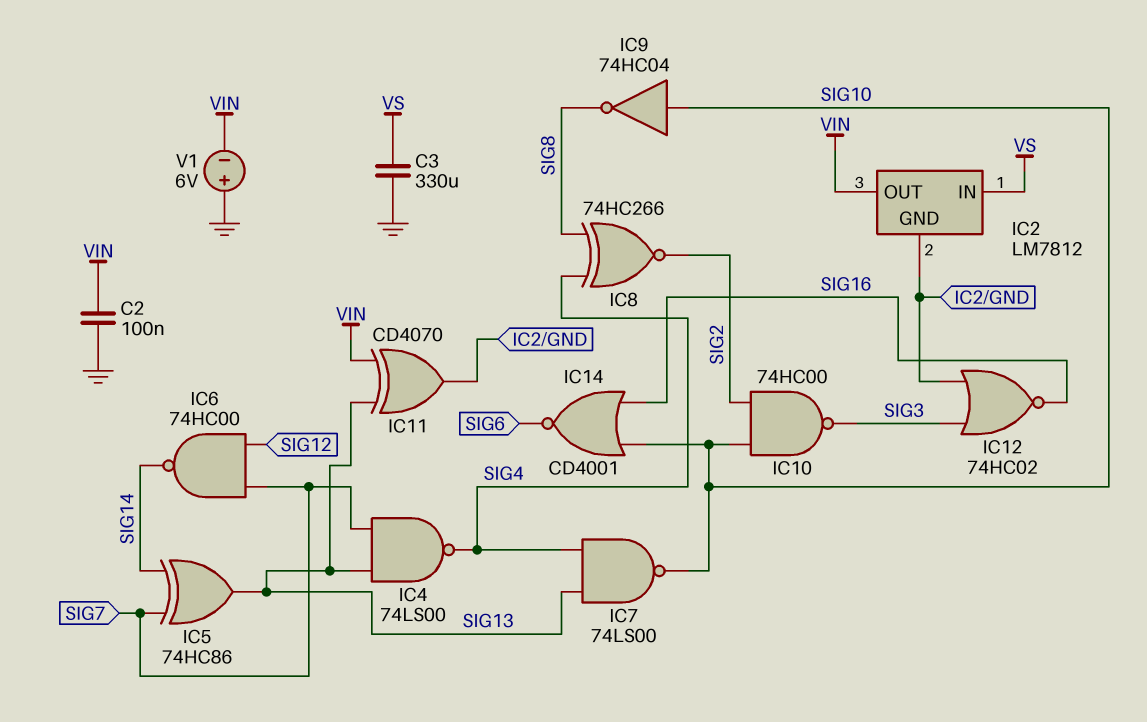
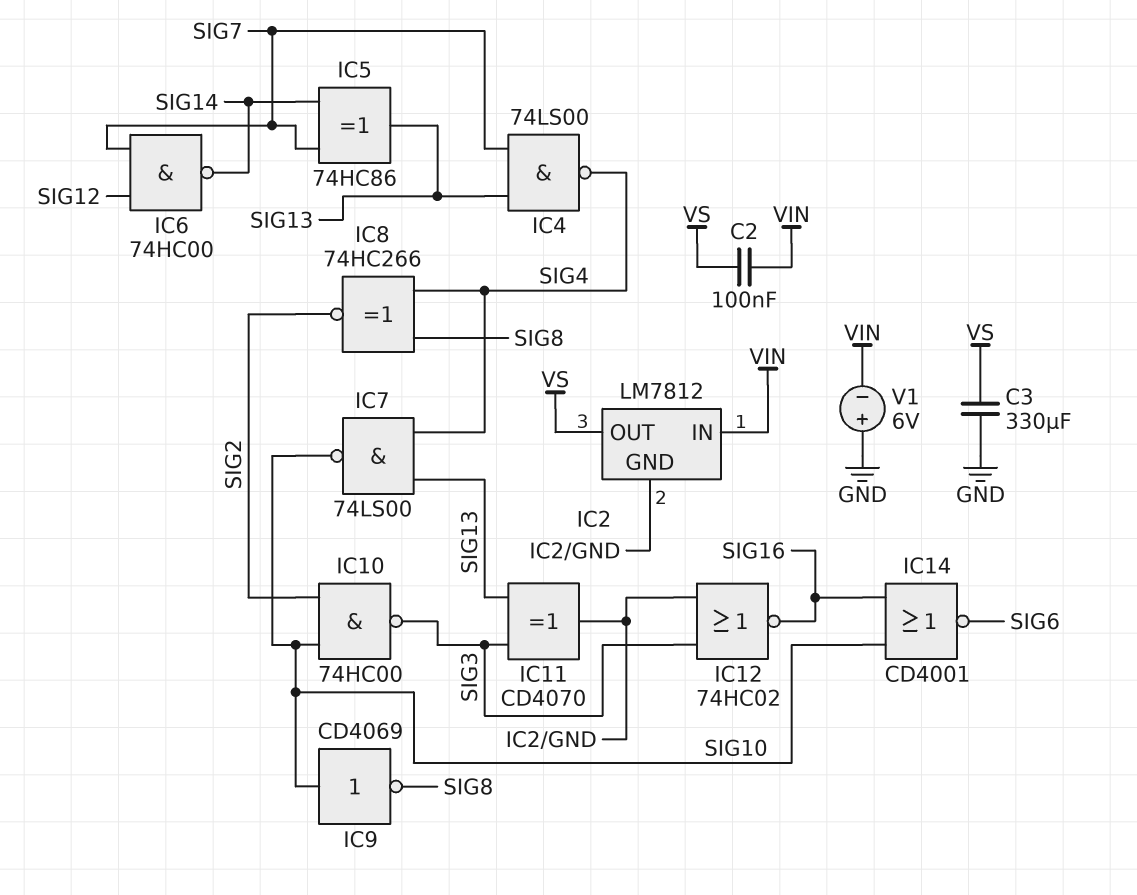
C2: 100nF (GND, VIN) -> 100nF (VIN, VS)
IC2 pin IN: VS -> VIN
IC2 pin OUT: VIN -> VS
IC9: NOT 74HC04 (in SIG10, out SIG8) -> NOT CD4069 (in SIG10, out SIG8)
IC11: XOR CD4070 (in SIG13, in VIN, out IC2/GND) -> XOR CD4070 (in SIG3, in SIG13, out IC2/GND)

